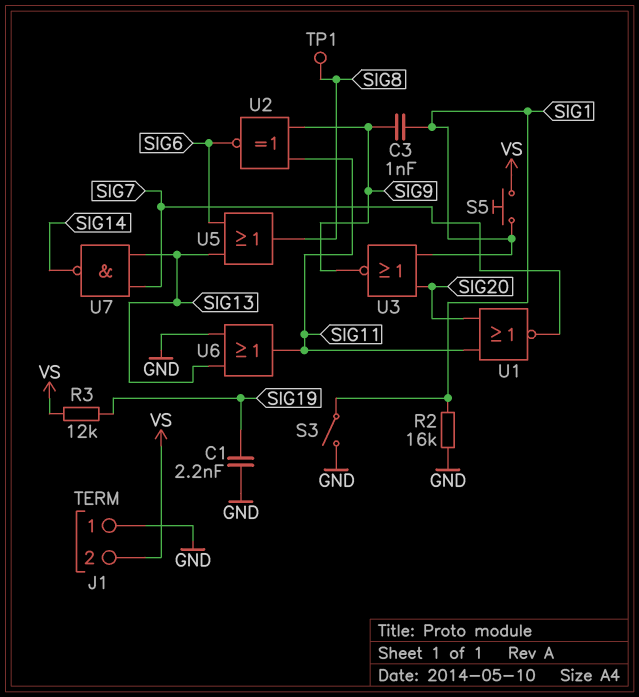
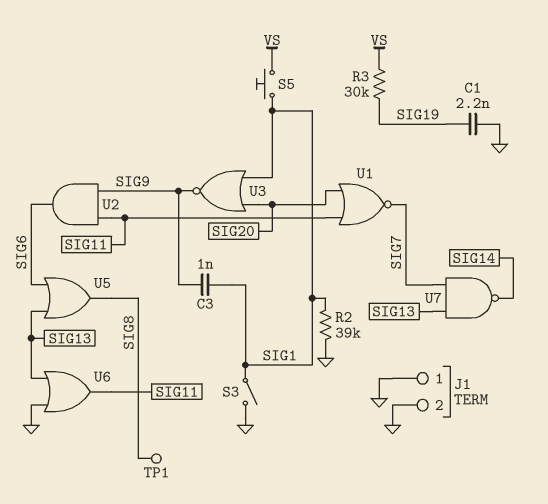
J1 pin 2: VS -> GND
R2: 16k (GND, SIG1) -> 39k (GND, SIG1)
R3: 12k (SIG19, VS) -> 30k (SIG19, VS)
U2: XNOR (in SIG9, in SIG11, out SIG6) -> AND (in SIG9, in SIG11, out SIG6)

